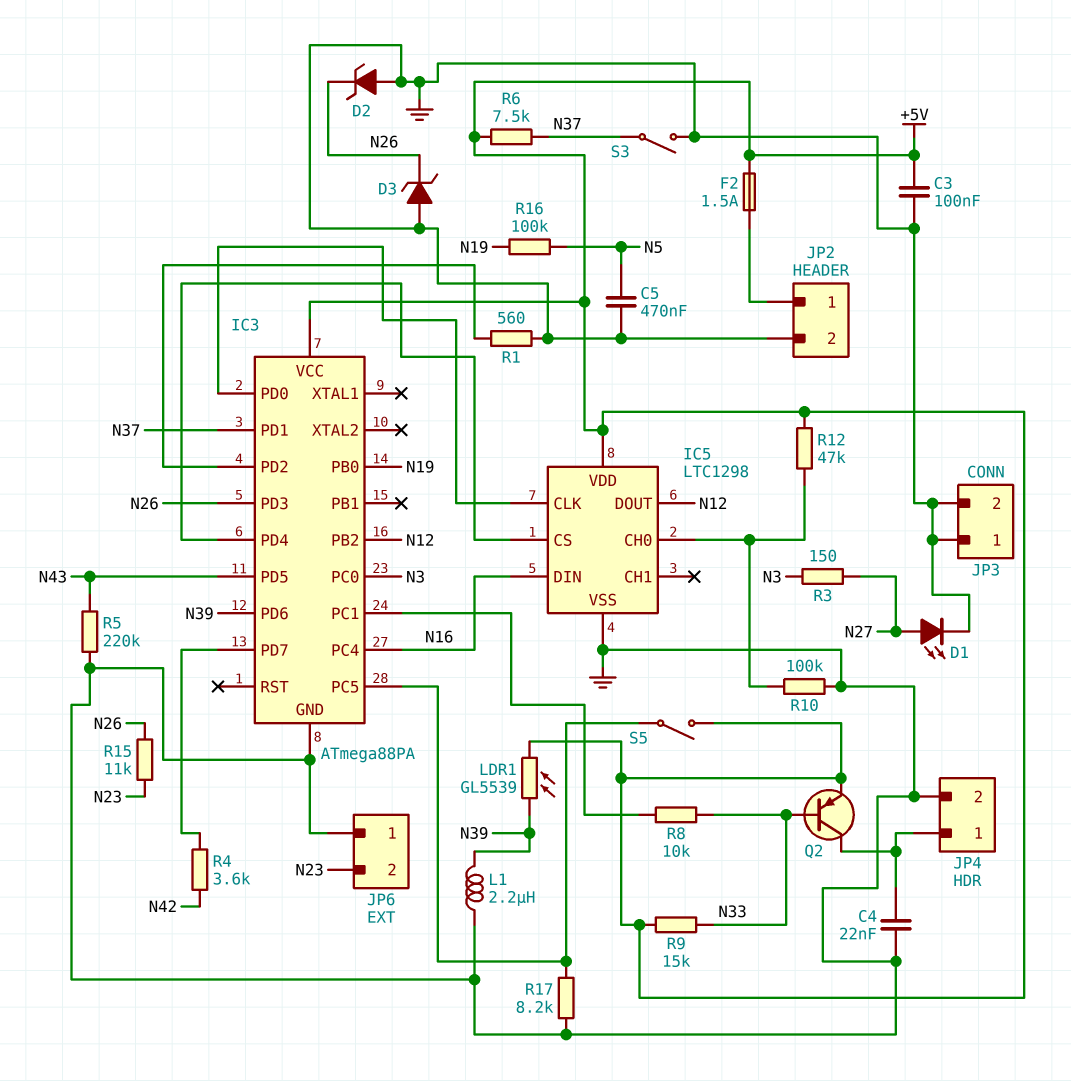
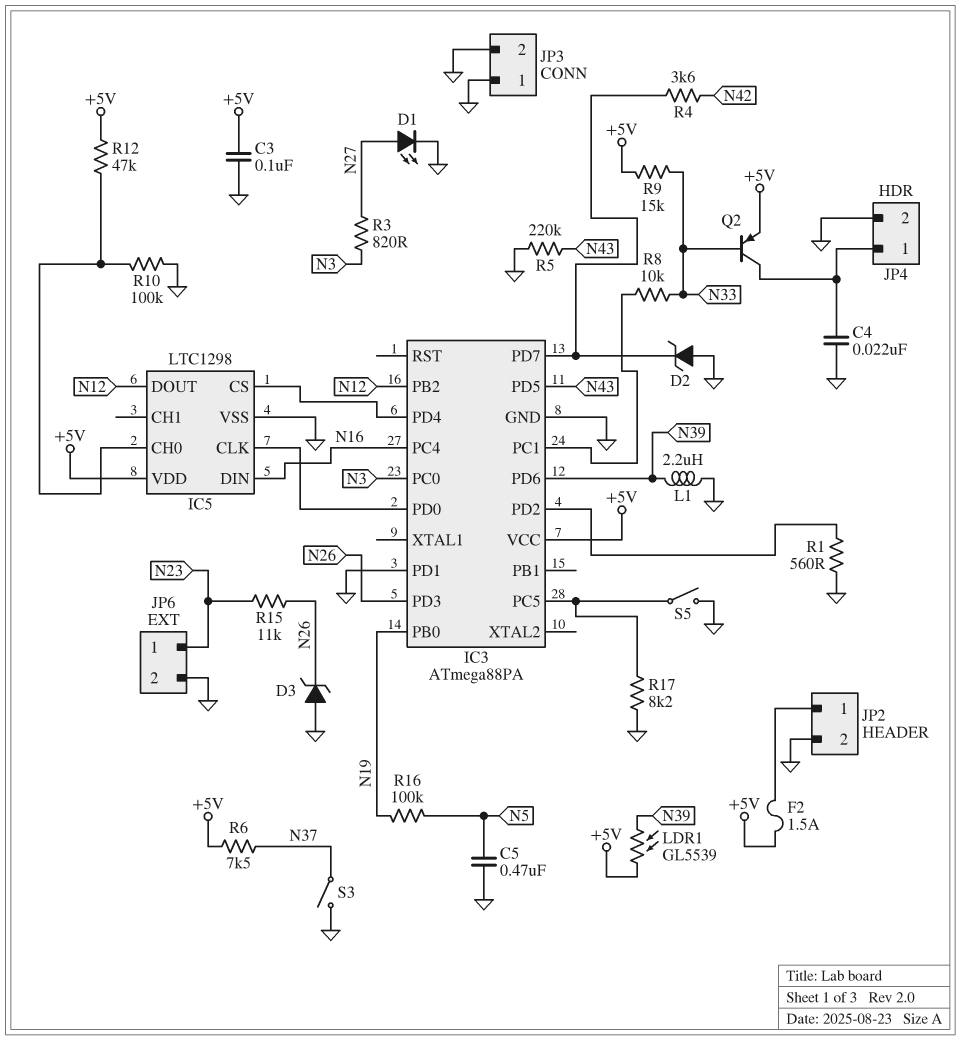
D2: zener (A GND, K N26) -> zener (A GND, K IC3/PD7)
IC3 pin PD1: N37 -> GND
JP6 pin 1: GND -> N23
JP6 pin 2: N23 -> GND
R3: 150 (N3, N27) -> 820 (N3, N27)
S5: switch (+5V, IC3/PC5) -> switch (GND, IC3/PC5)

